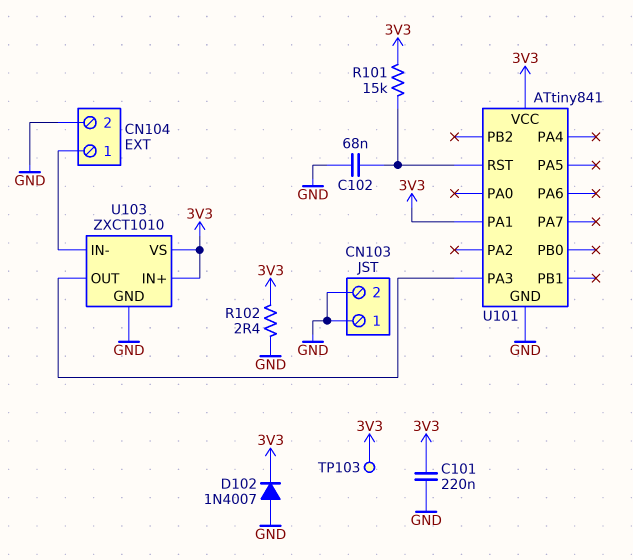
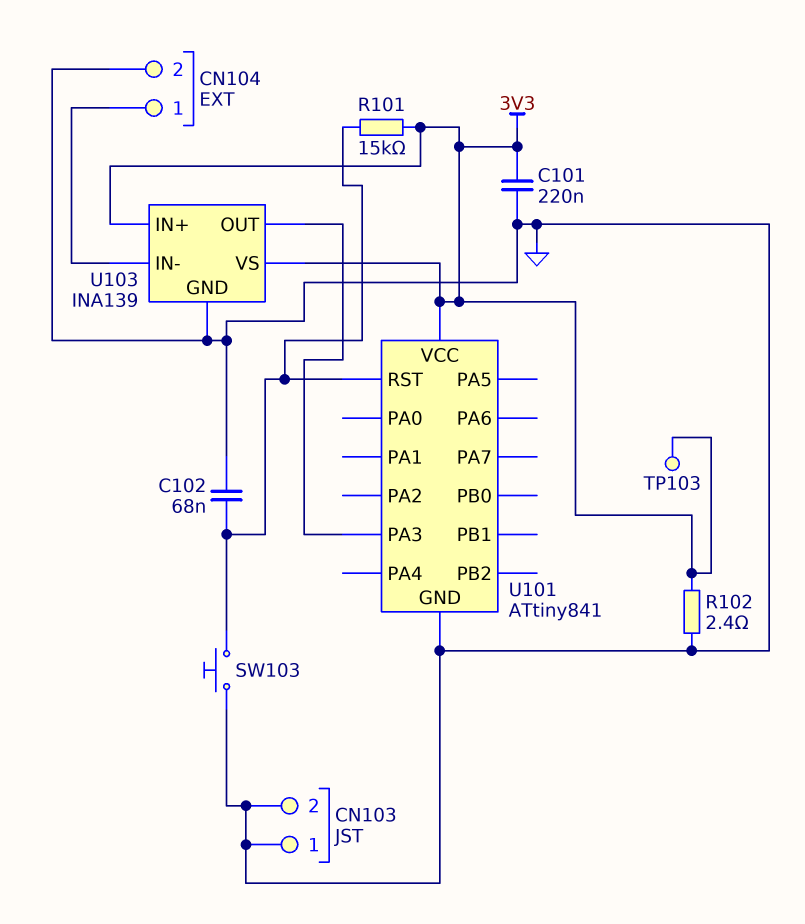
D102: diode 1N4007 (A GND, K 3V3) -> none
SW103: none -> button (GND, U101/RST)
U101 pin PA1: 3V3 -> none
U103: ZXCT1010 -> INA139

